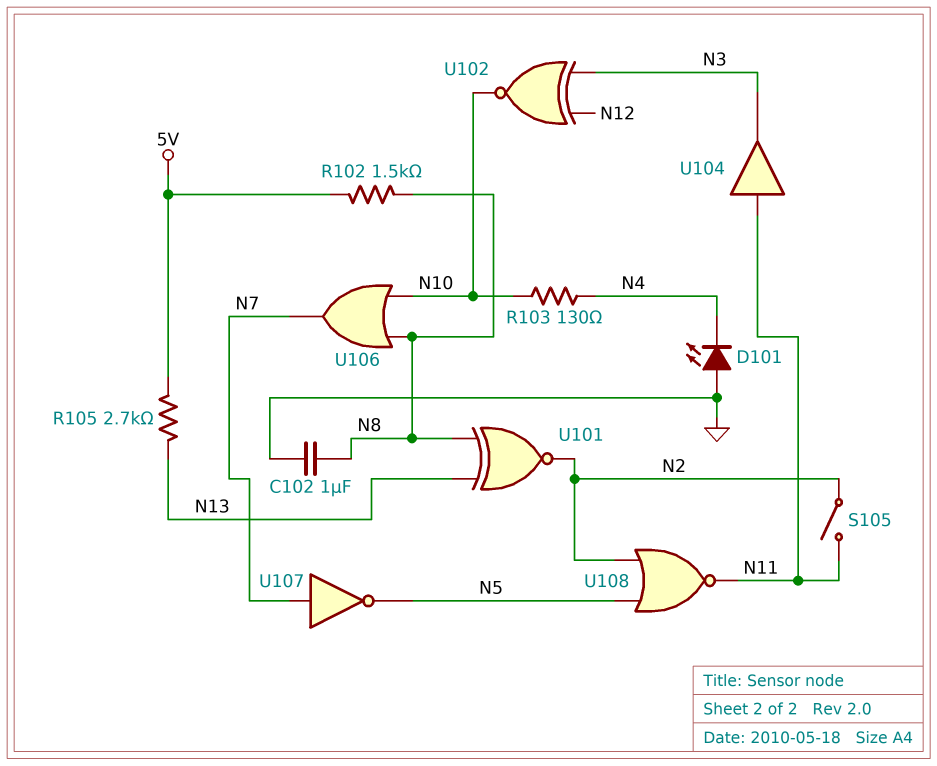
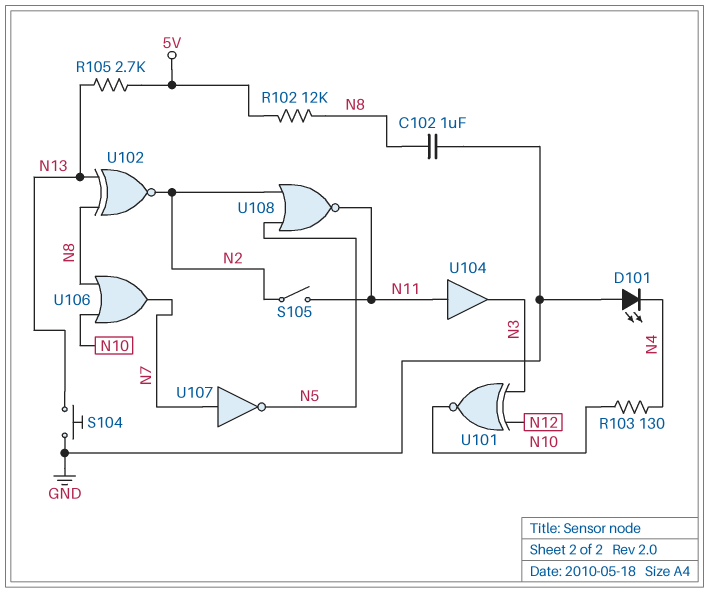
R102: 1.5k (5V, N8) -> 12k (5V, N8)
S104: none -> button (GND, N13)
U101: XNOR (in N8, in N13, out N2) -> XNOR (in N3, in N12, out N10)
U102: XNOR (in N3, in N12, out N10) -> XNOR (in N8, in N13, out N2)

